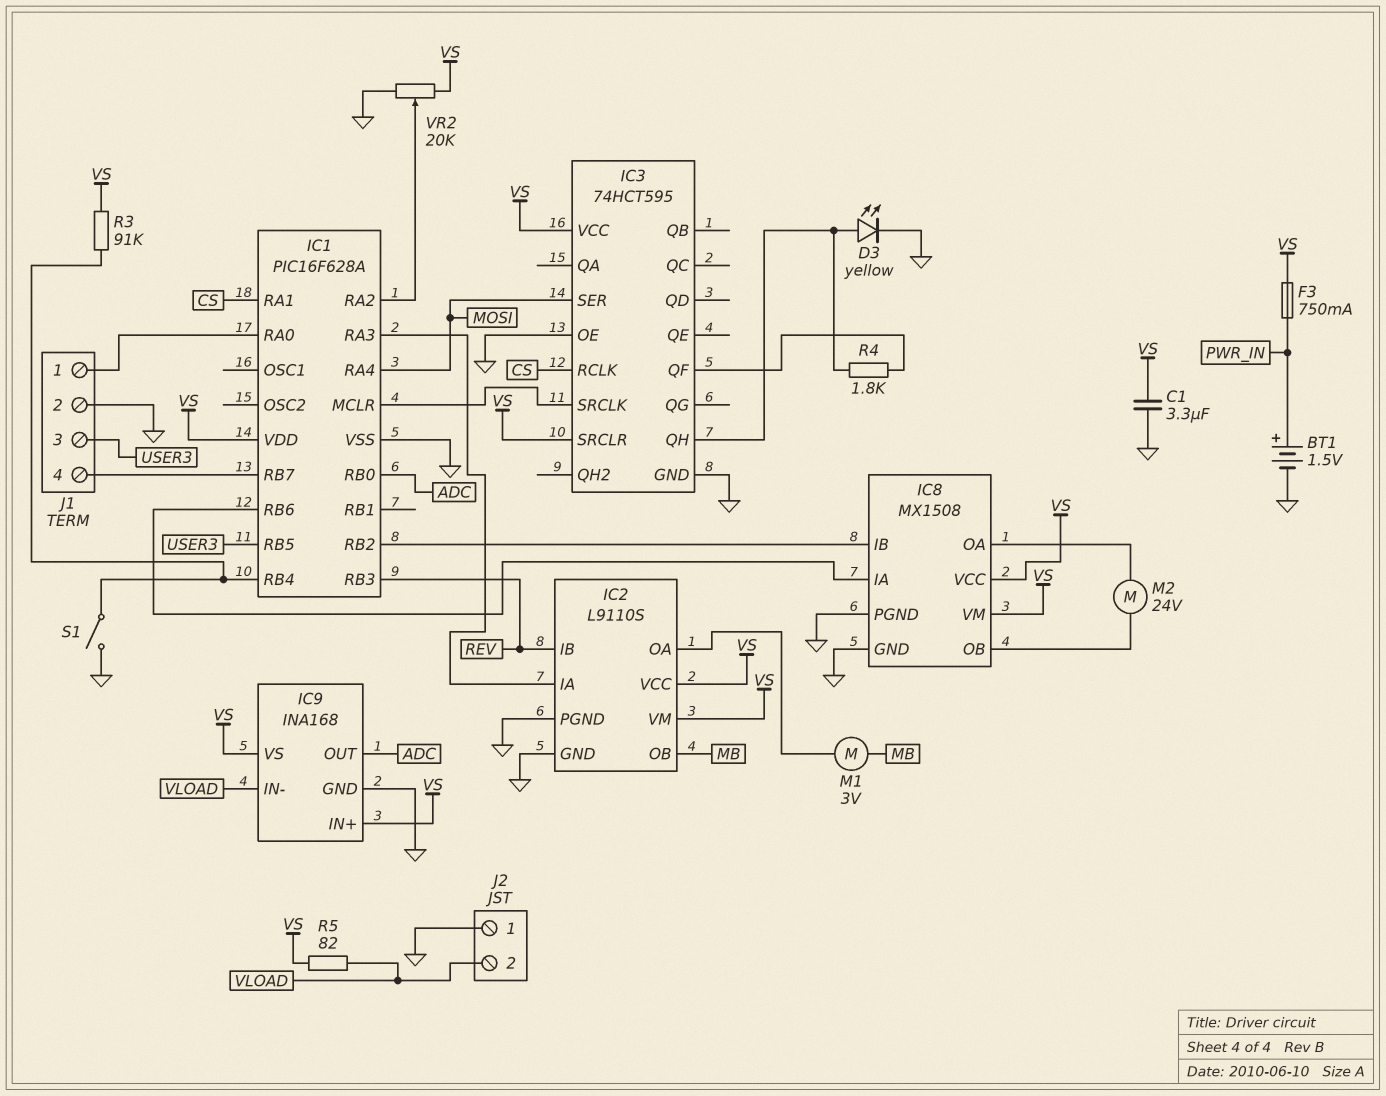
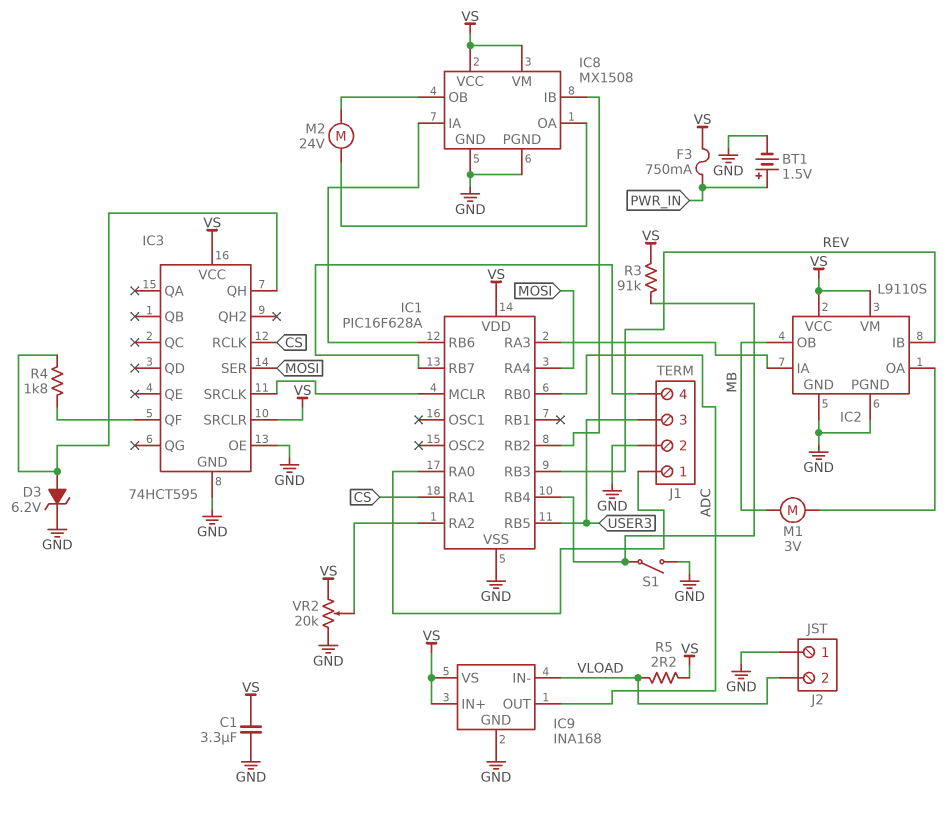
D3: LED yellow (A IC3/QH, K GND) -> zener 6.2V (A IC3/QH, K GND)
R5: 82 (VLOAD, VS) -> 2.2 (VLOAD, VS)

